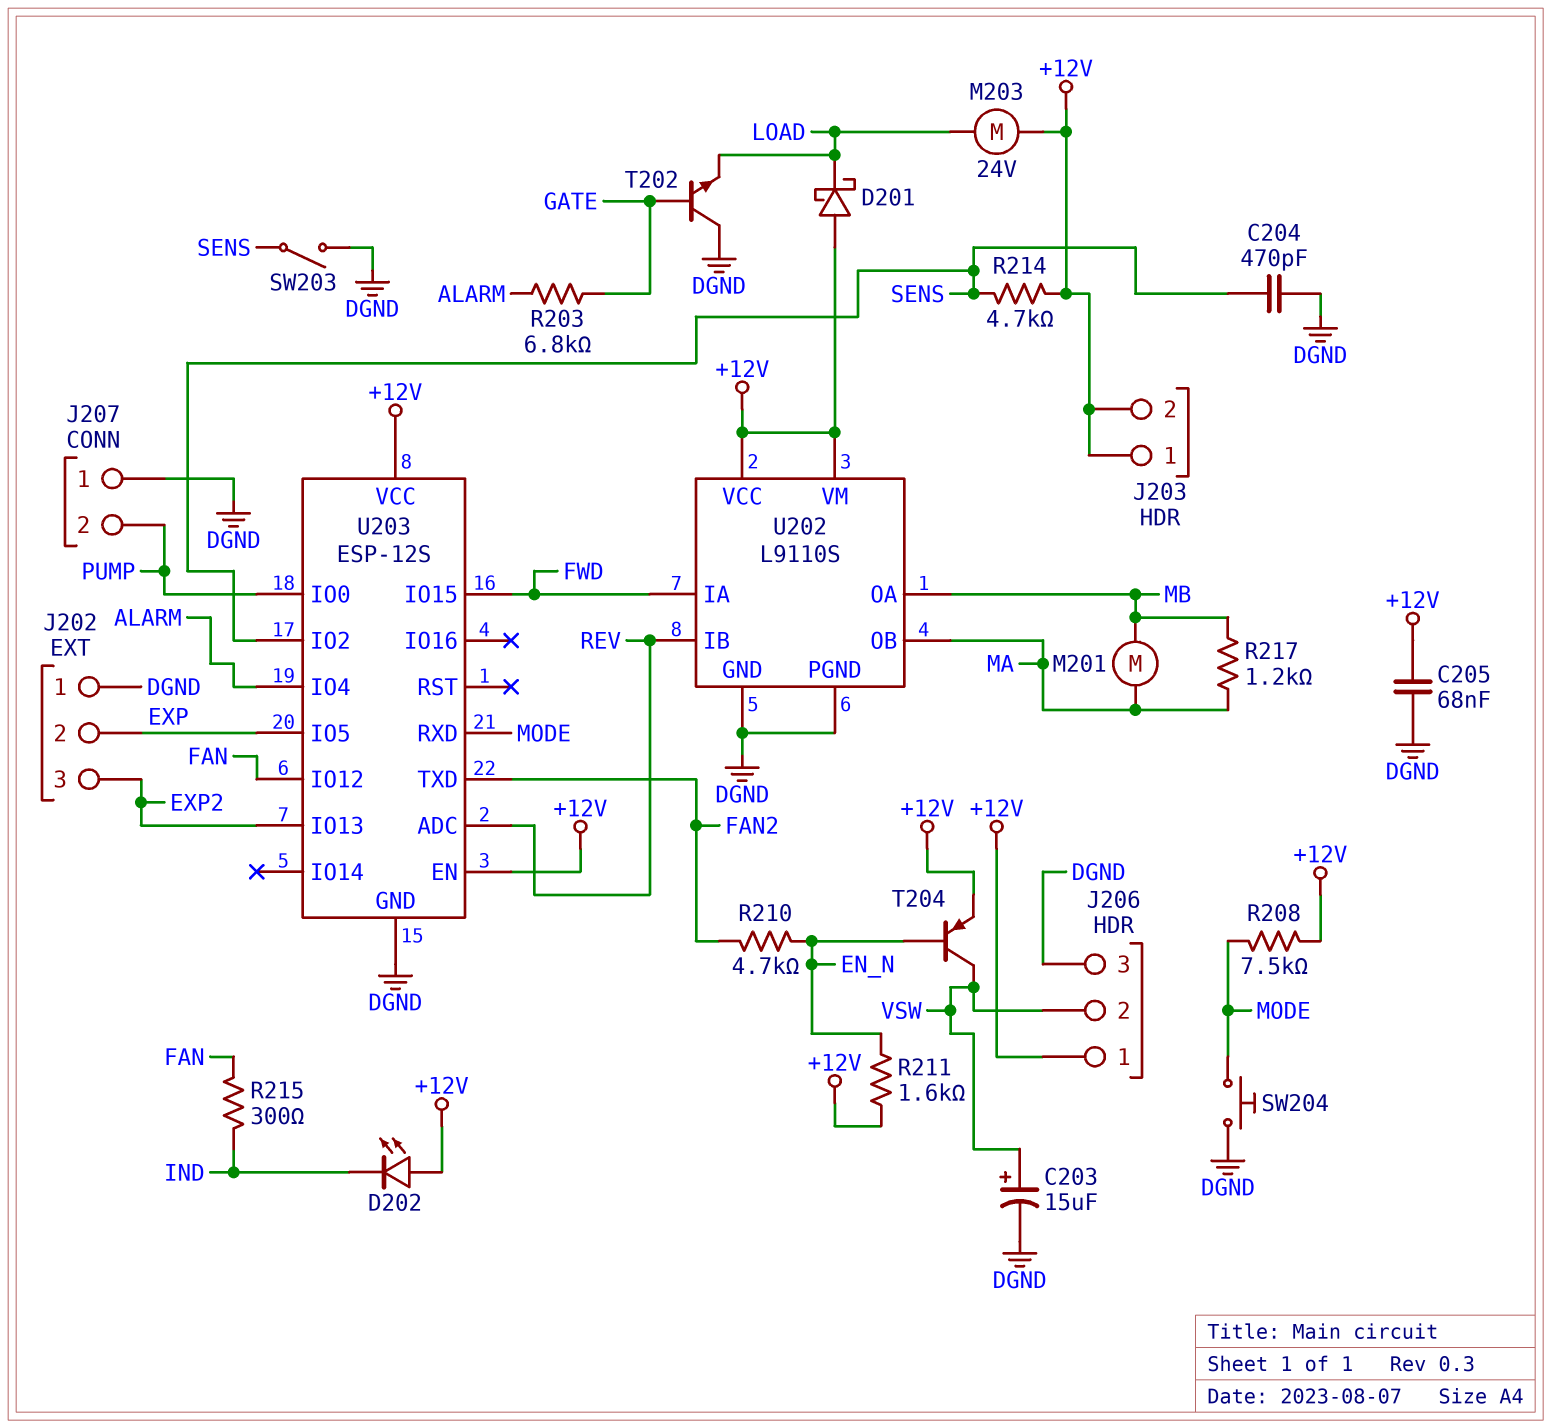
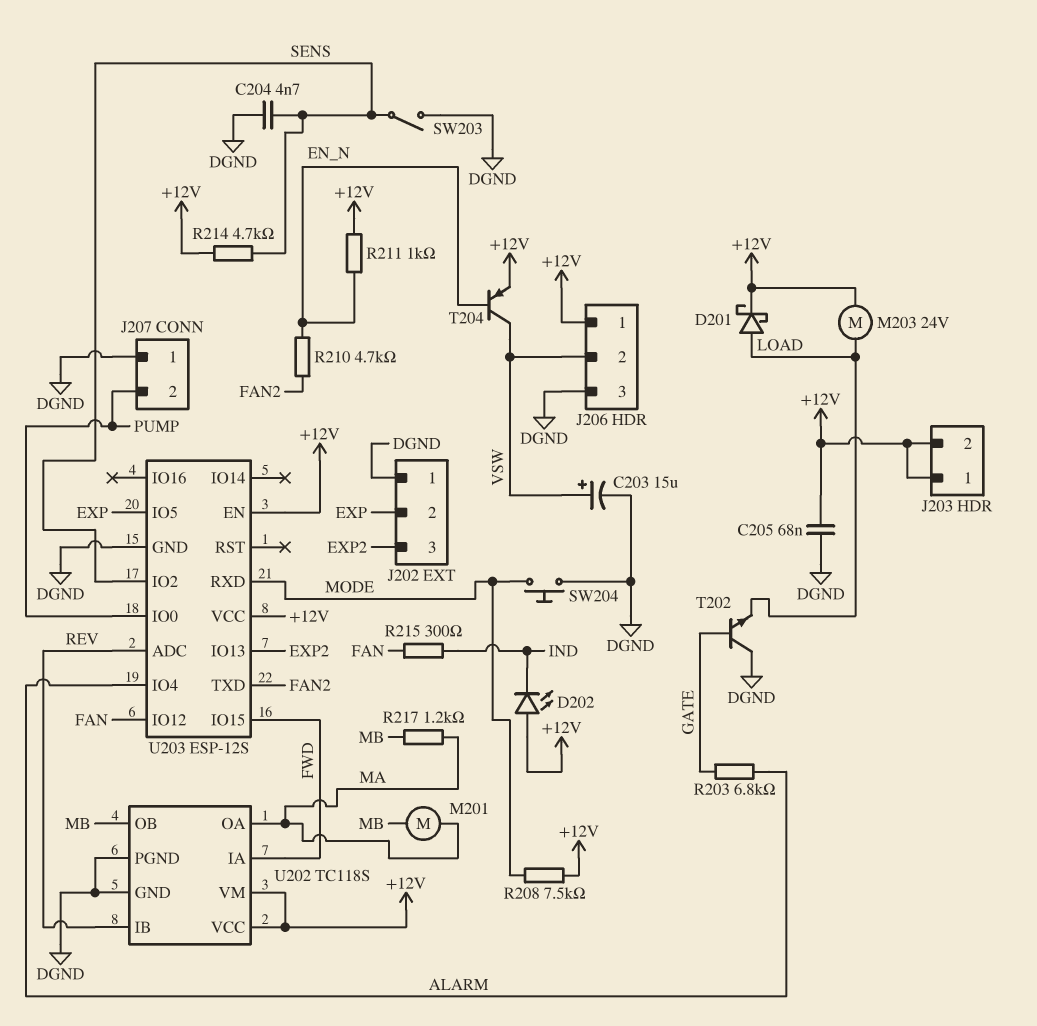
C204: 470pF (DGND, SENS) -> 4.7nF (DGND, SENS)
D201: schottky (A +12V, K LOAD) -> schottky (A LOAD, K +12V)
R211: 1.6k (+12V, EN_N) -> 1k (+12V, EN_N)
U202: L9110S -> TC118S
U202 pin OA: MB -> MA
U202 pin OB: MA -> MB

